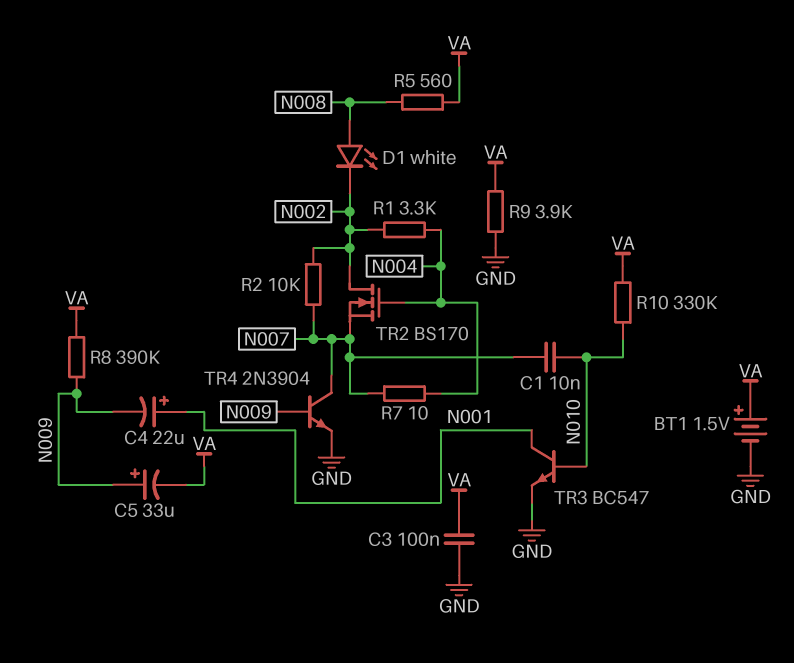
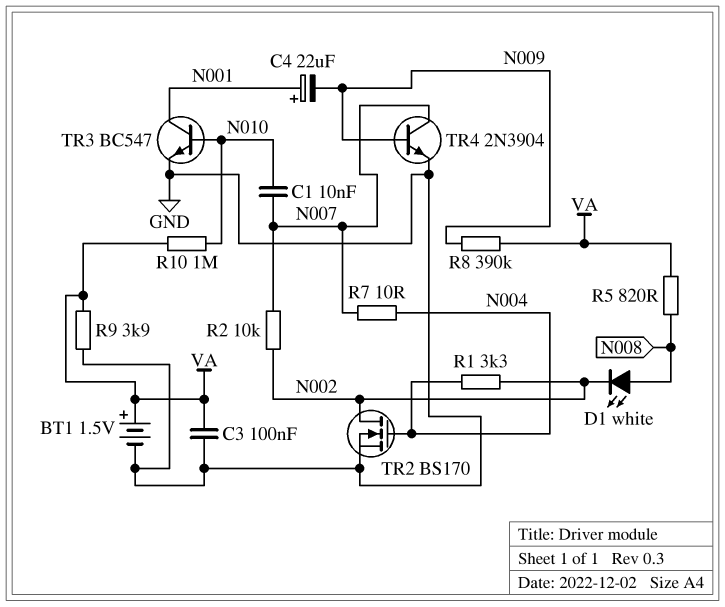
C5: 33uF (plus N009, minus VA) -> none
R5: 560 (N008, VA) -> 820 (N008, VA)
R10: 330k (N010, VA) -> 1M (N010, VA)
TR2: NMOS BS170 (G N004, D N002, S N007) -> NMOS BS170 (G N004, D N002, S GND)

